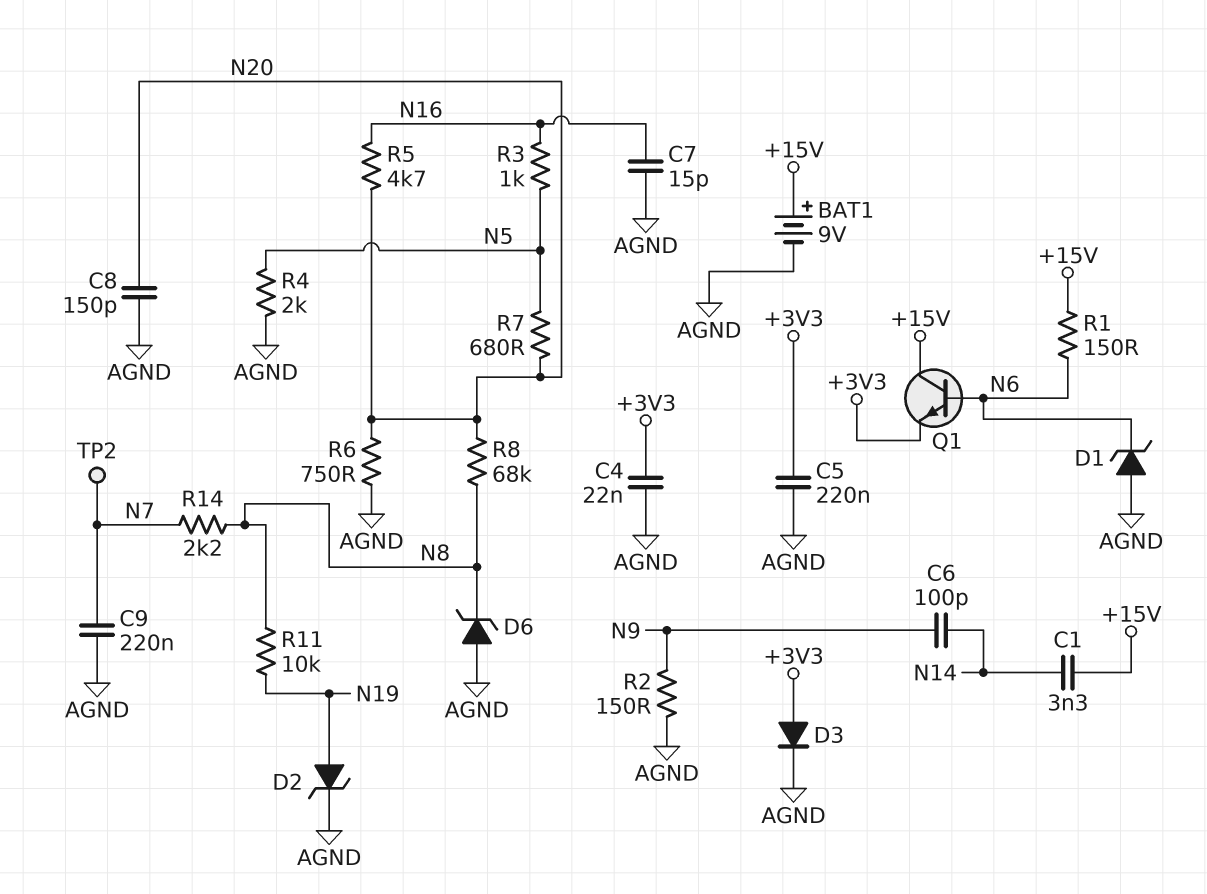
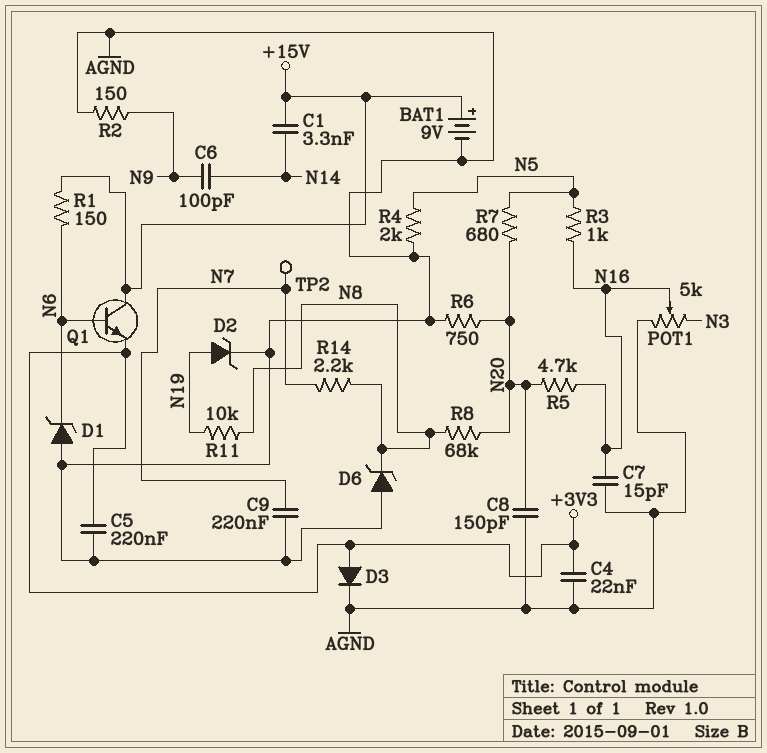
POT1: none -> 5k (AGND, N3, wiper N16)

